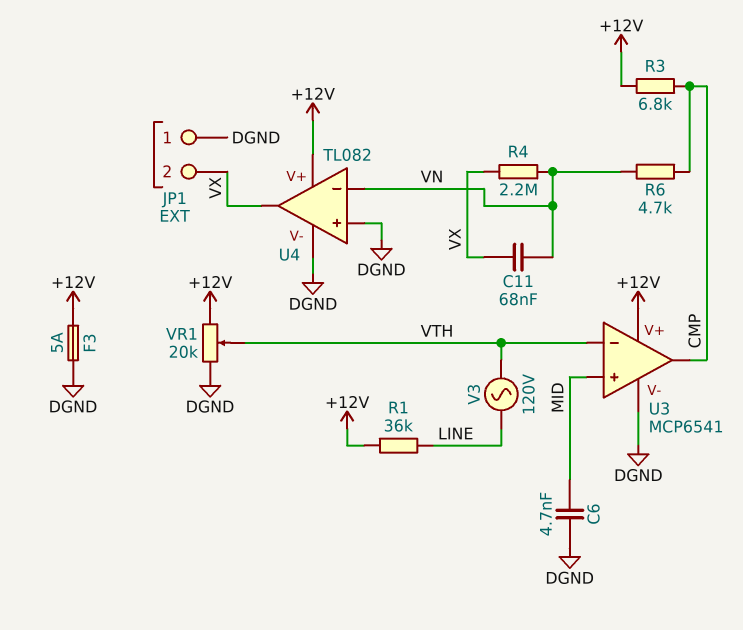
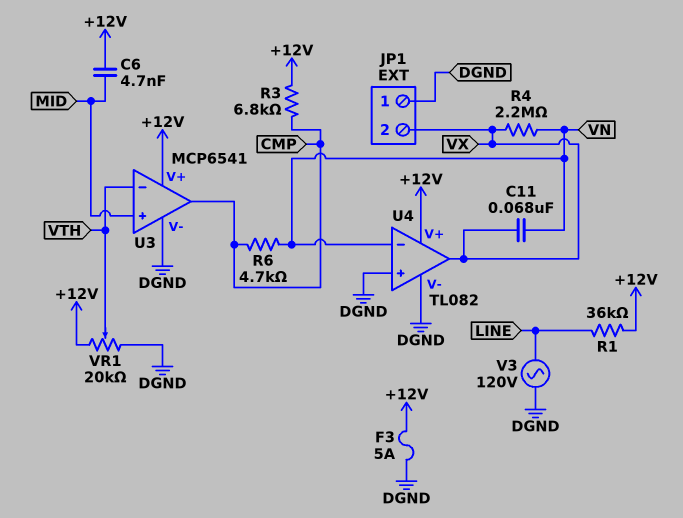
C6: 4.7nF (DGND, MID) -> 4.7nF (+12V, MID)
V3: AC 120V (LINE, VTH) -> AC 120V (DGND, LINE)

